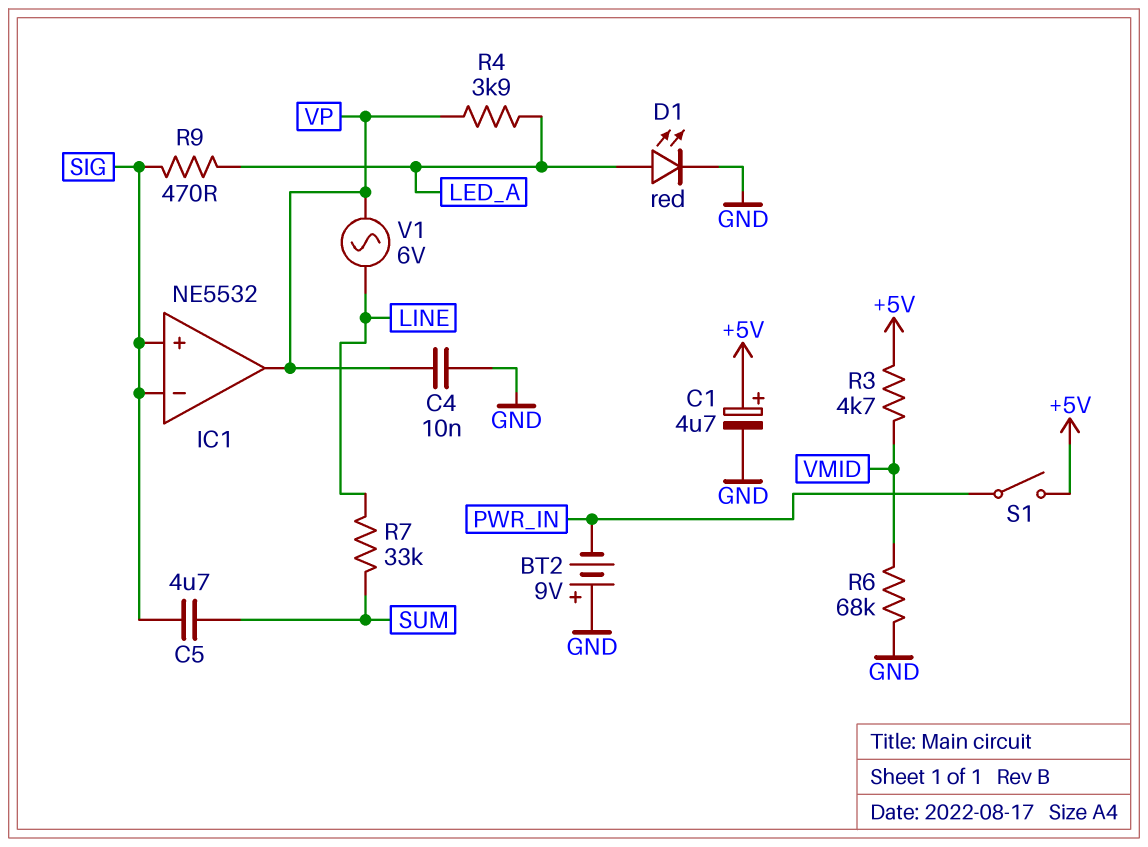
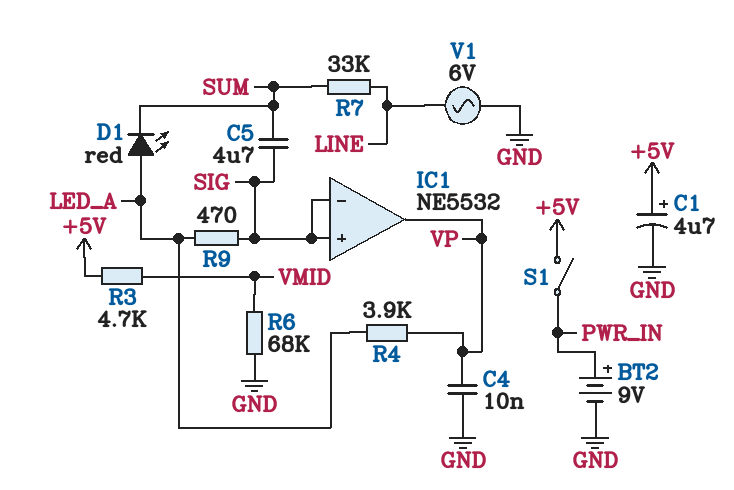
BT2: 9V (plus GND, minus PWR_IN) -> 9V (plus PWR_IN, minus GND)
D1: LED red (A LED_A, K GND) -> LED red (A LED_A, K SUM)
V1: AC 6V (LINE, VP) -> AC 6V (GND, LINE)

